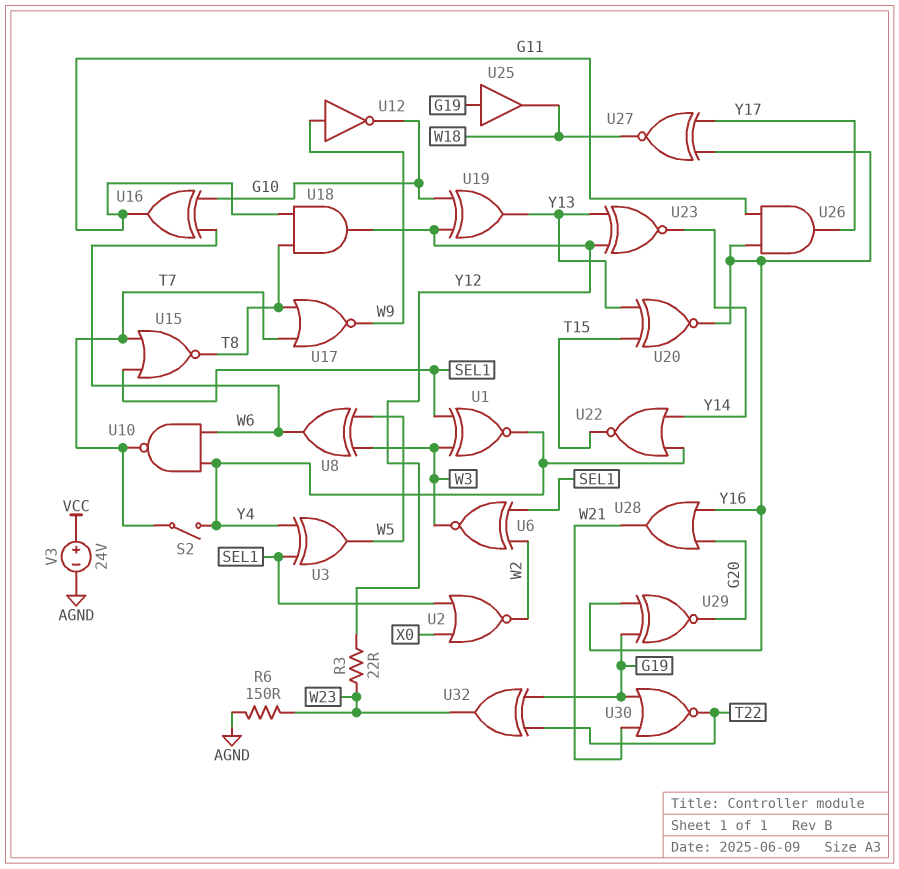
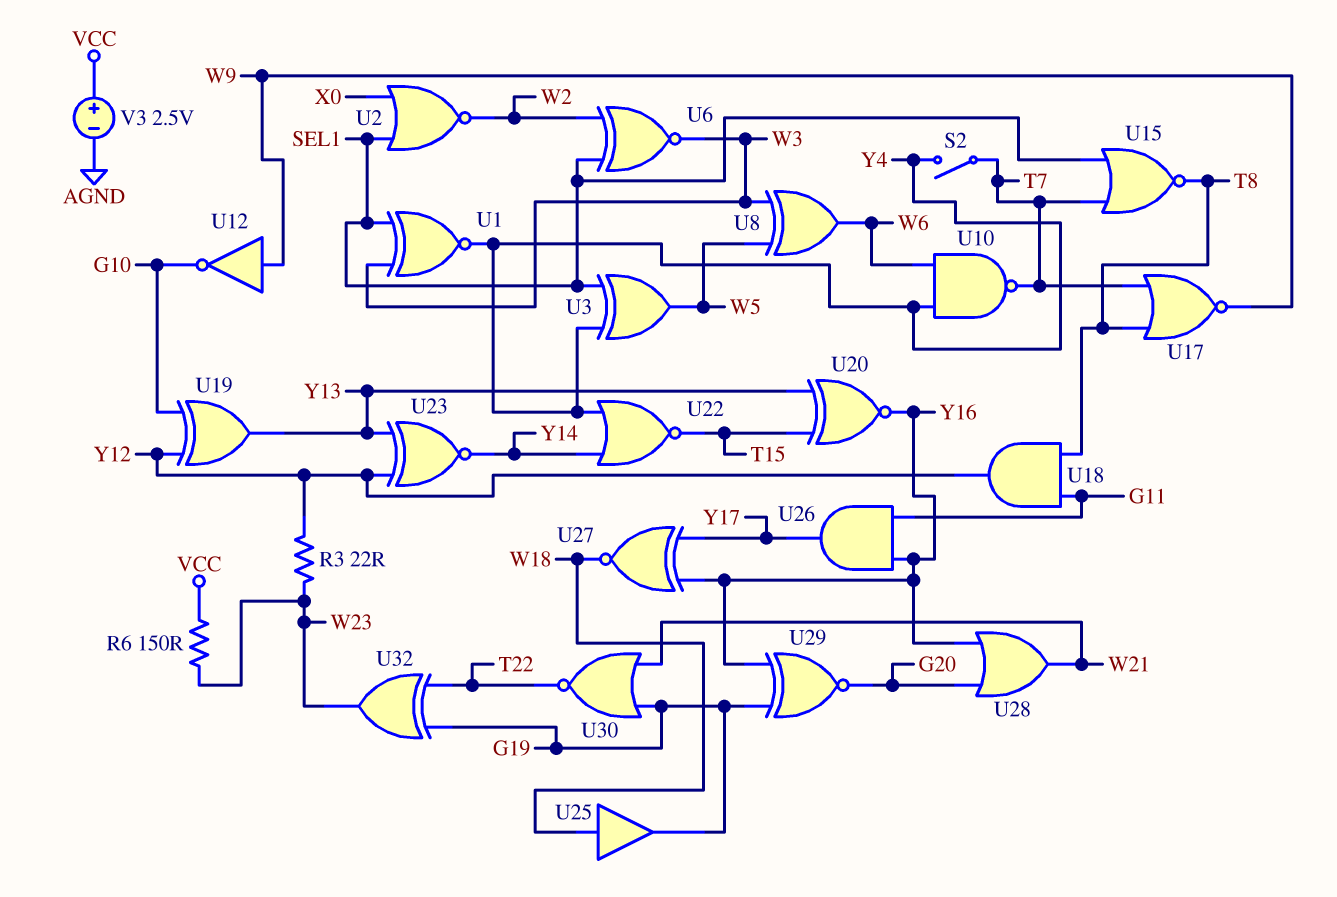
R6: 150 (AGND, W23) -> 150 (VCC, W23)
U16: XOR (in G10, in W6, out G11) -> none
U25: buffer (in G19, out W18) -> buffer (in W18, out G19)
V3: 24V (plus VCC, minus AGND) -> 2.5V (plus VCC, minus AGND)

